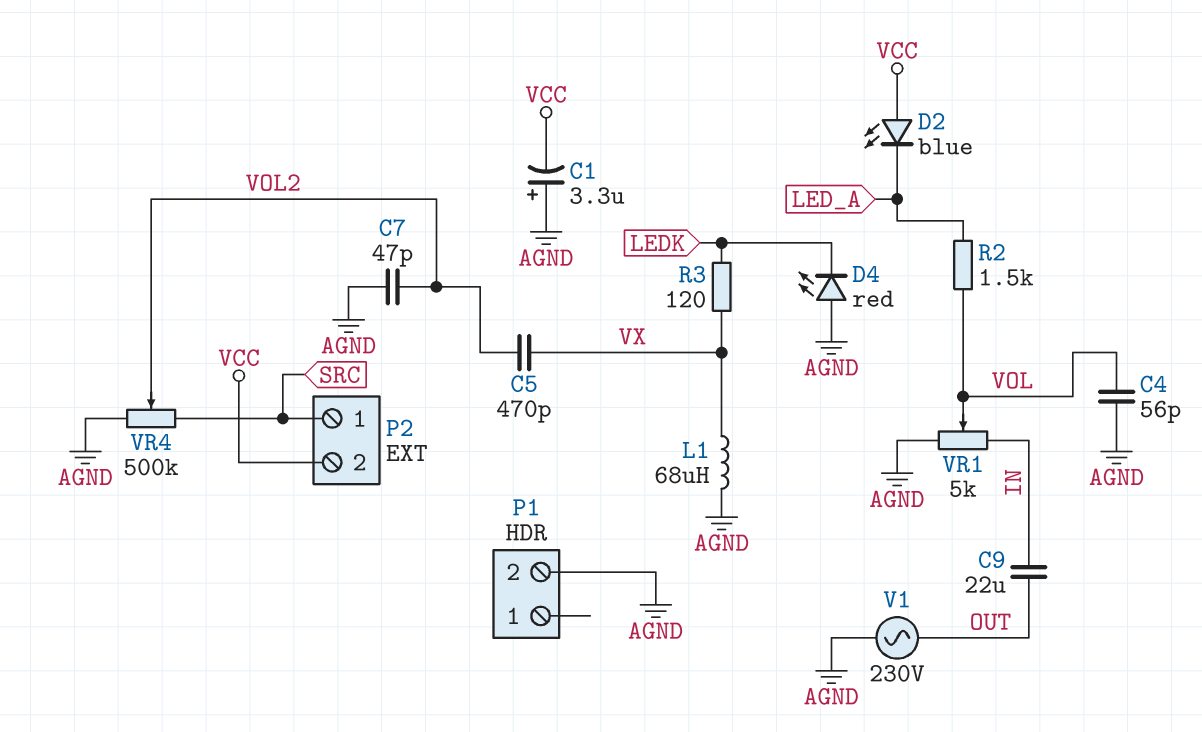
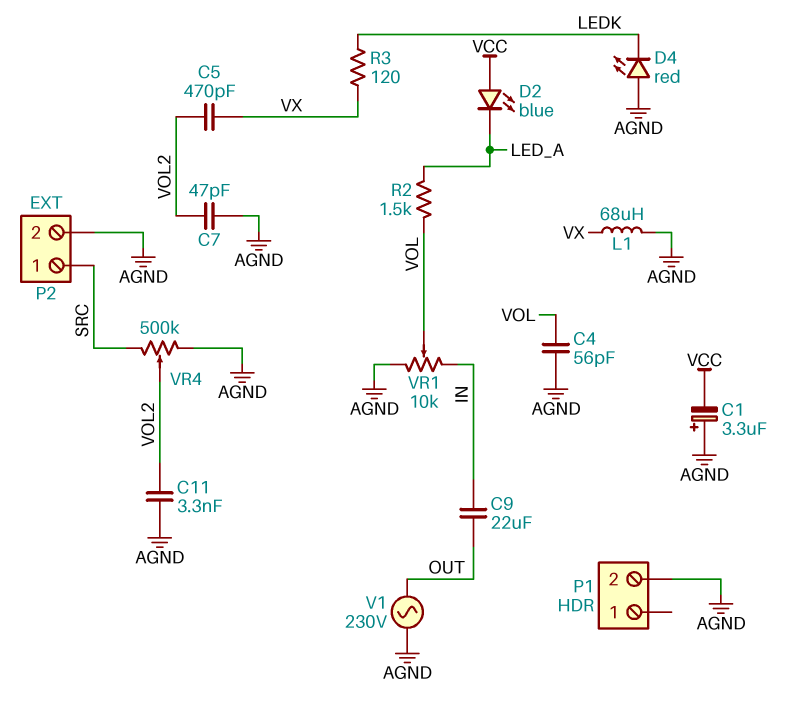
C11: none -> 3.3nF (AGND, VOL2)
P2 pin 2: VCC -> AGND
VR1: 5k (AGND, IN, wiper VOL) -> 10k (AGND, IN, wiper VOL)

